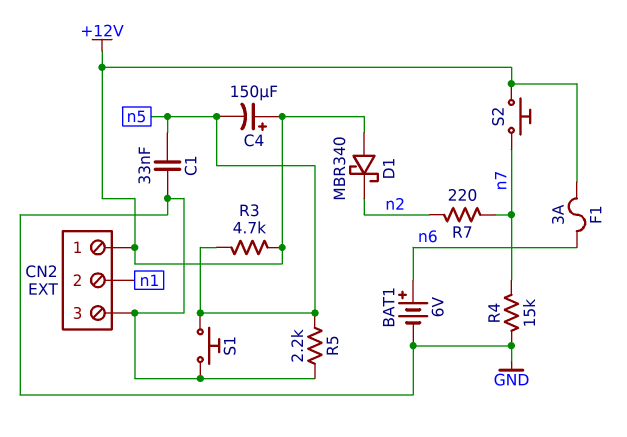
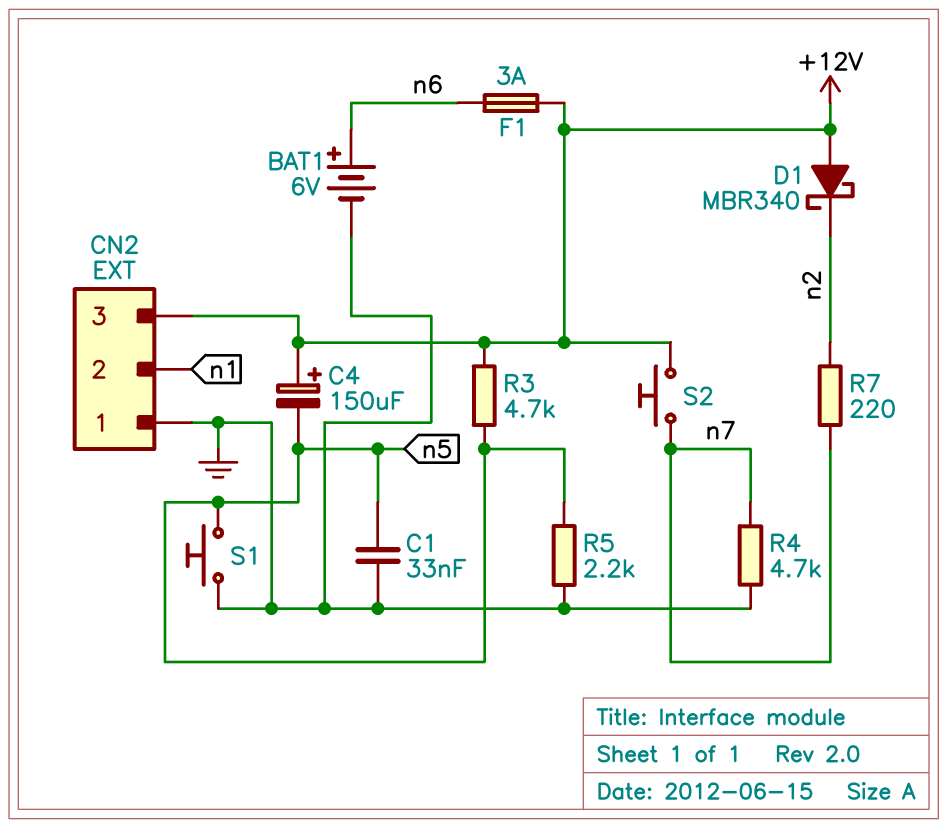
CN2 pin 1: +12V -> GND
CN2 pin 3: GND -> +12V
R4: 15k (GND, n7) -> 4.7k (GND, n7)

